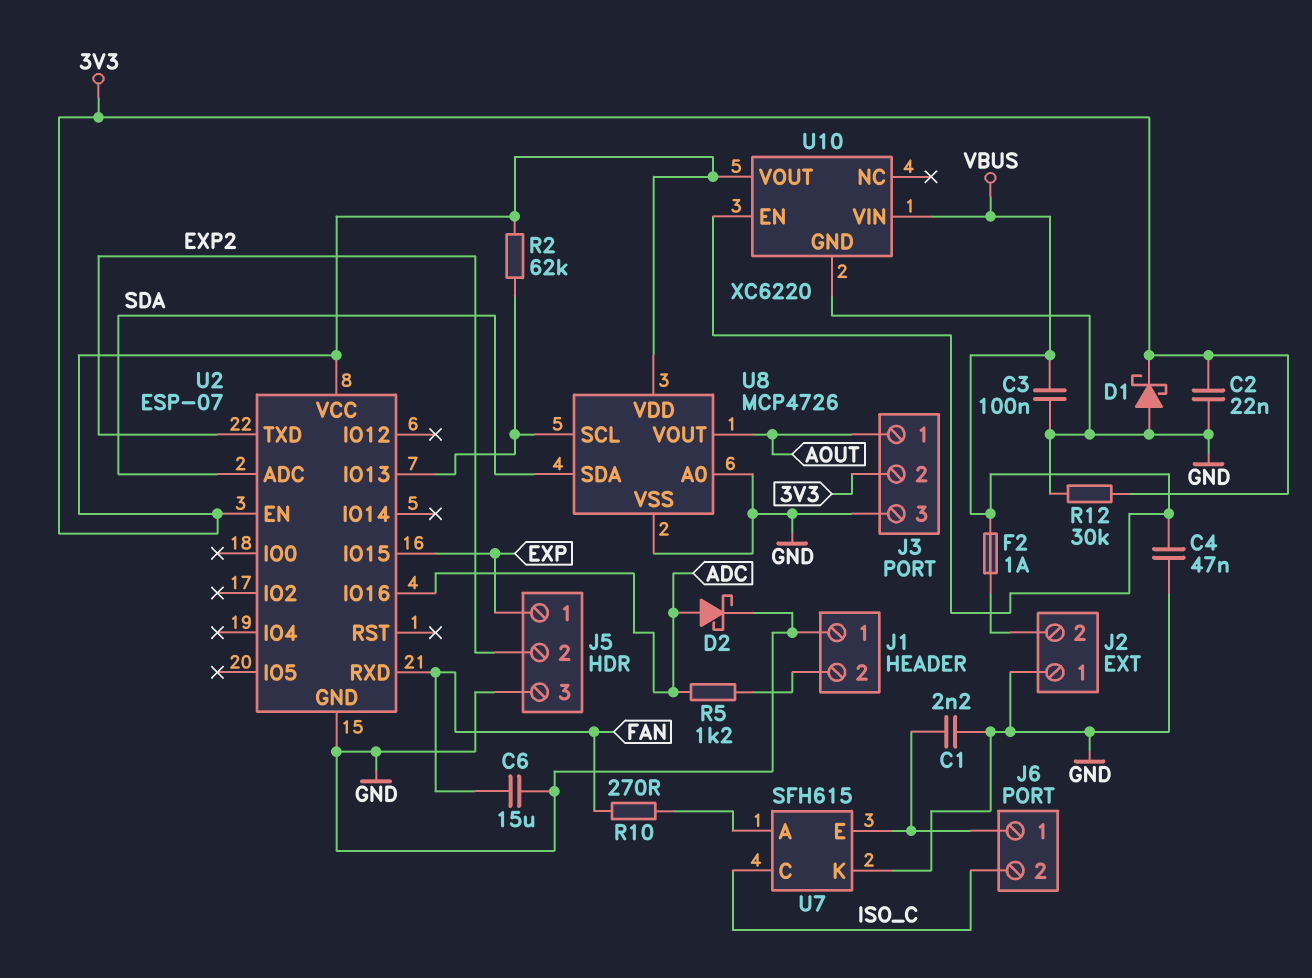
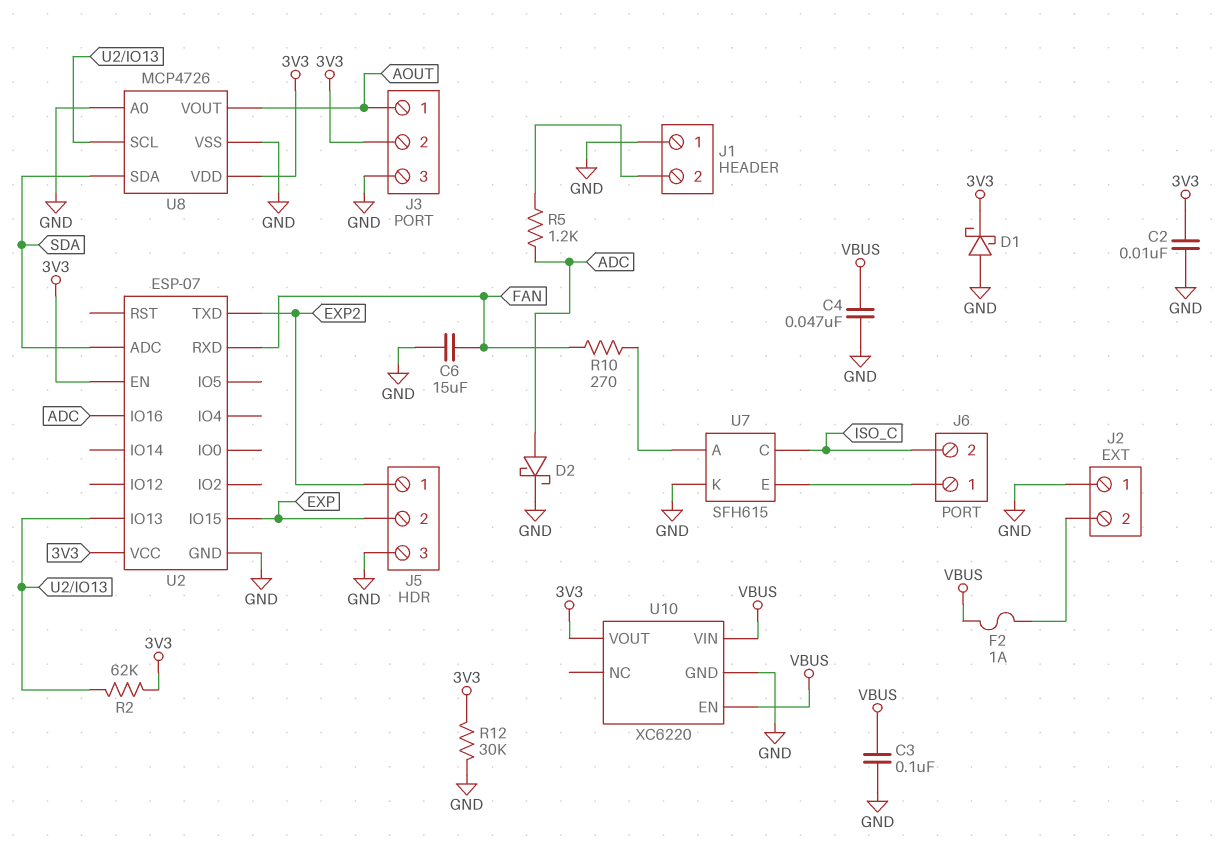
C1: 2.2nF (GND, J6/1) -> none
C2: 22nF (3V3, GND) -> 10nF (3V3, GND)
J5 pin 1: EXP -> EXP2
J5 pin 2: EXP2 -> EXP

